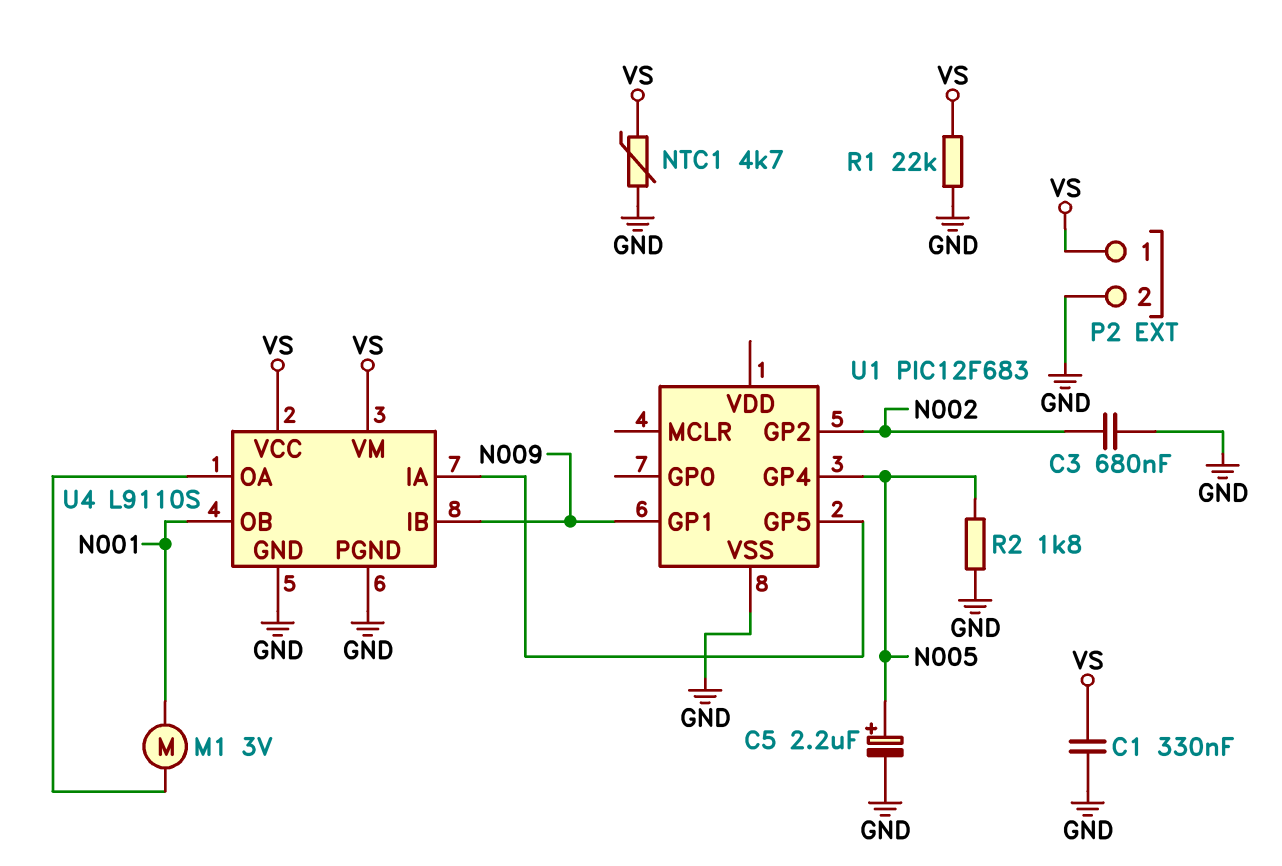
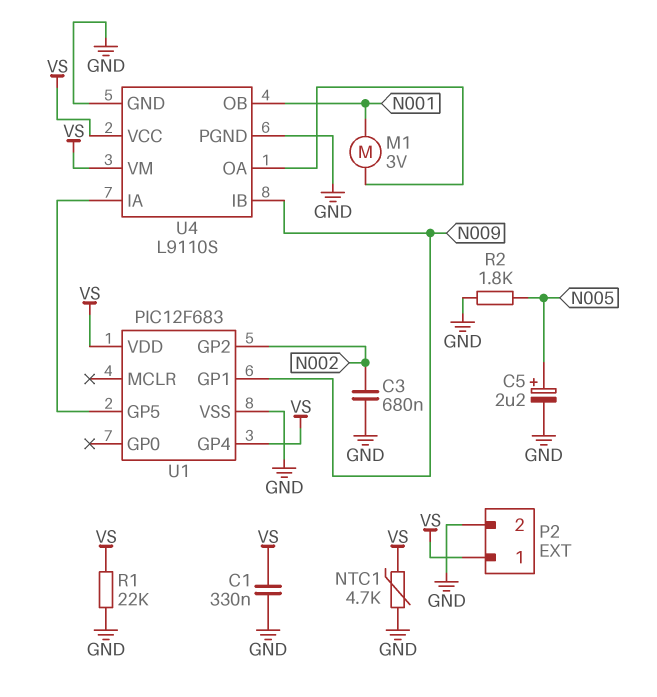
U1 pin GP4: N005 -> VS
U1 pin VDD: none -> VS

